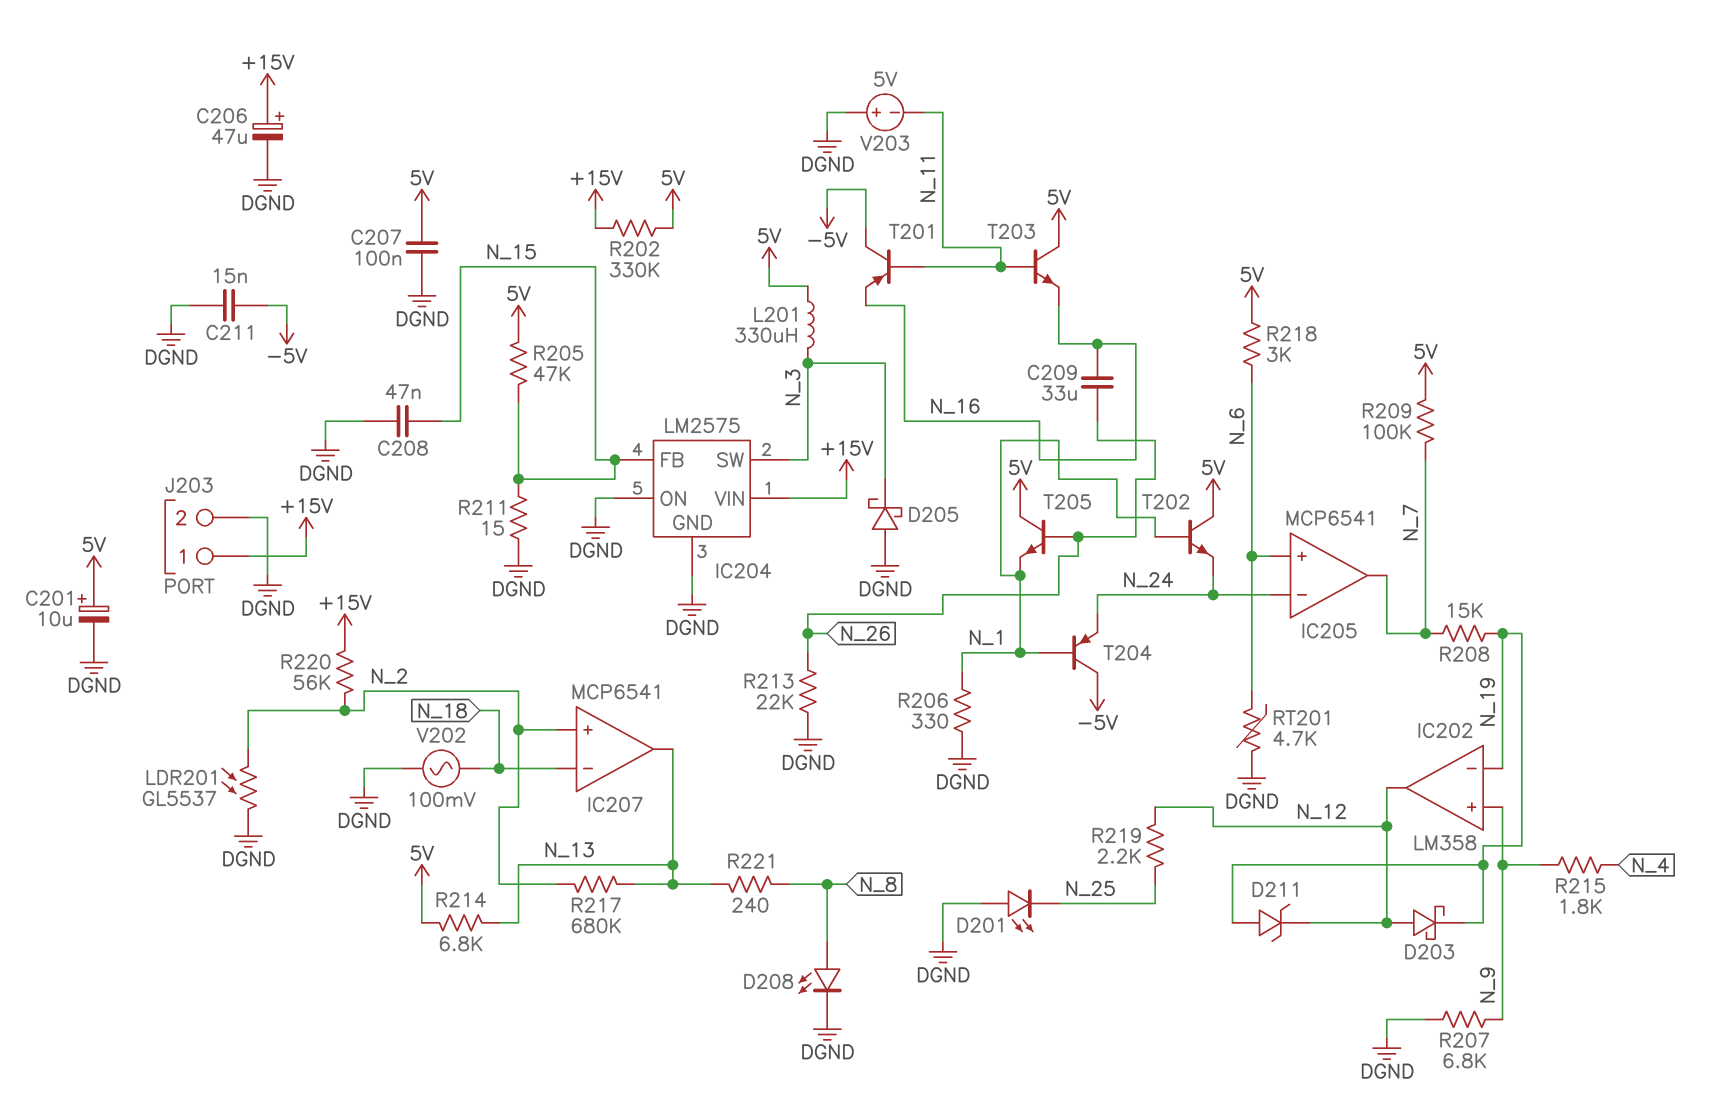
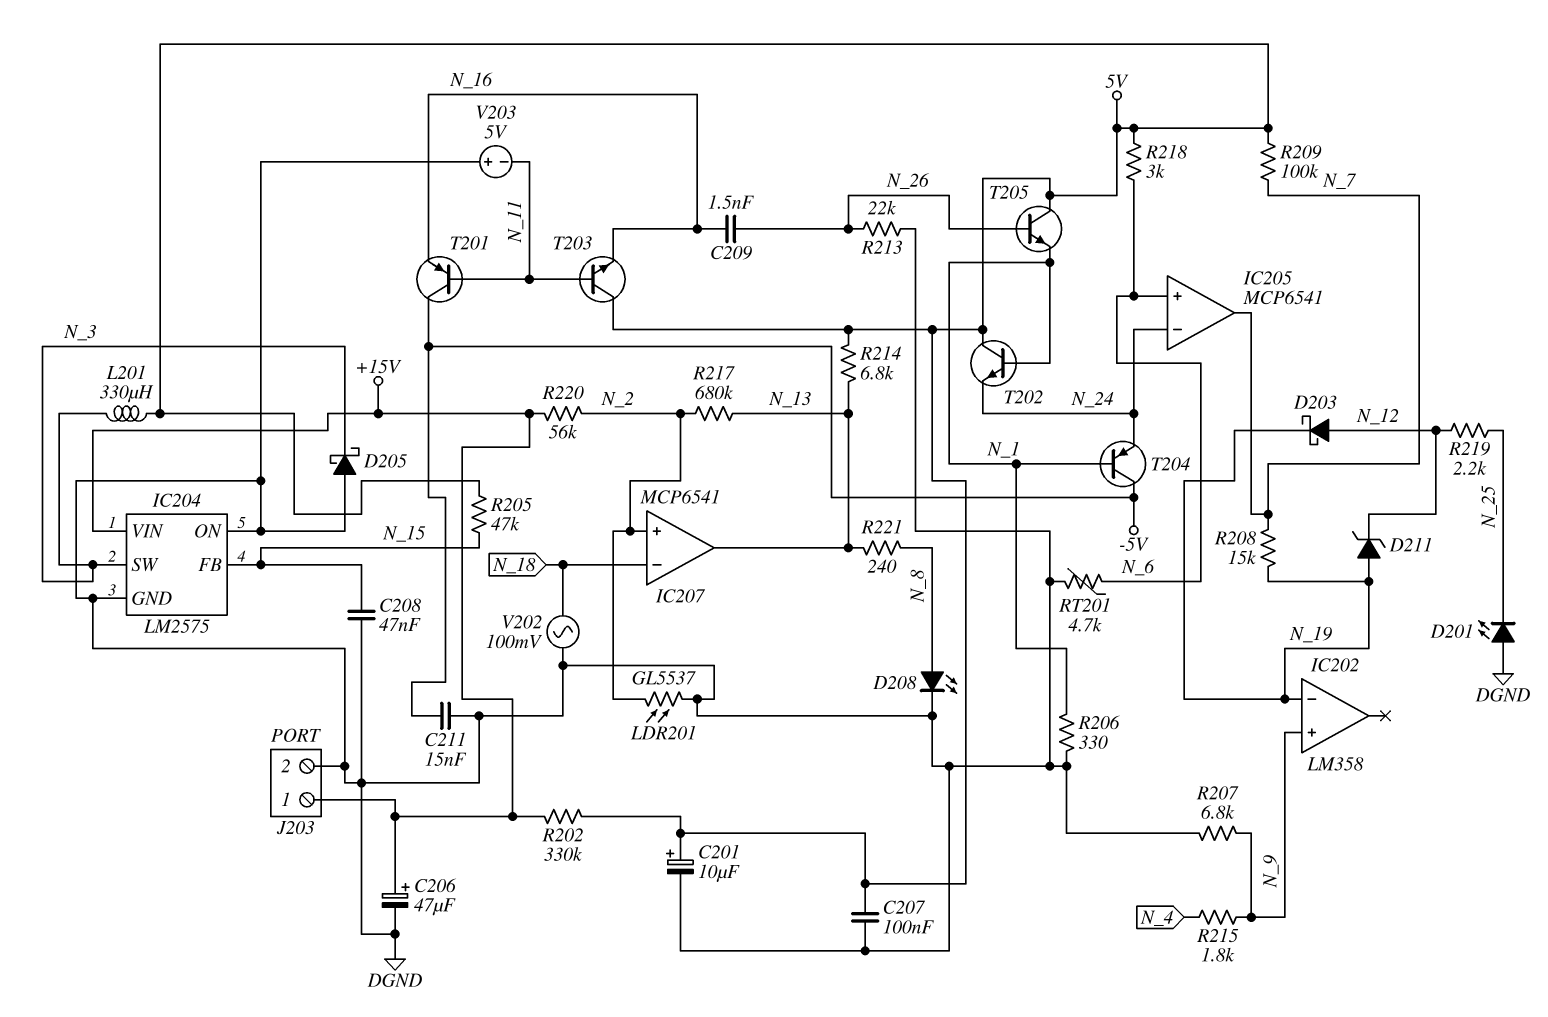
C209: 33uF (N_16, N_26) -> 1.5nF (N_16, N_26)
IC202 pin out: N_12 -> none
R211: 15 (DGND, N_15) -> none

